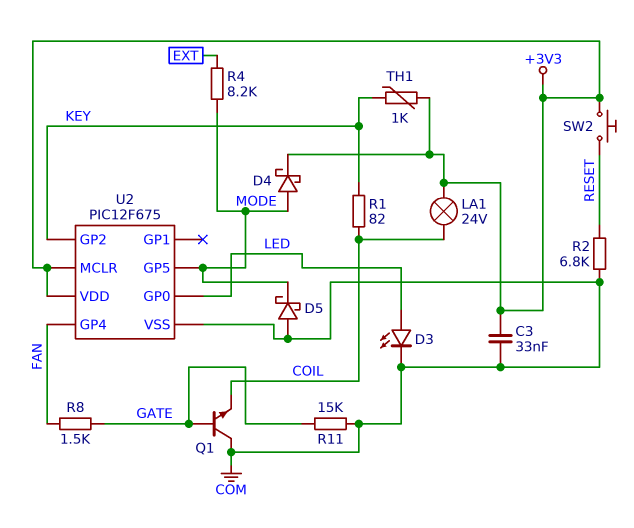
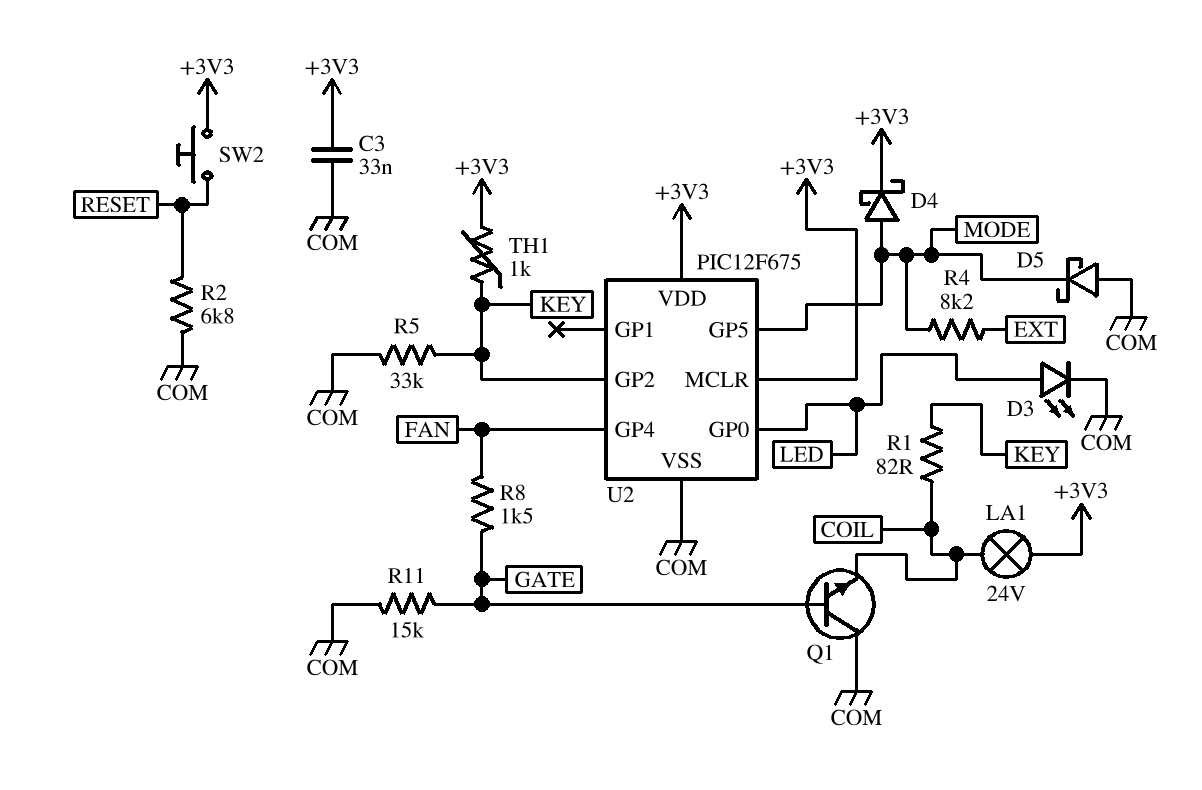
R5: none -> 33k (COM, KEY)

